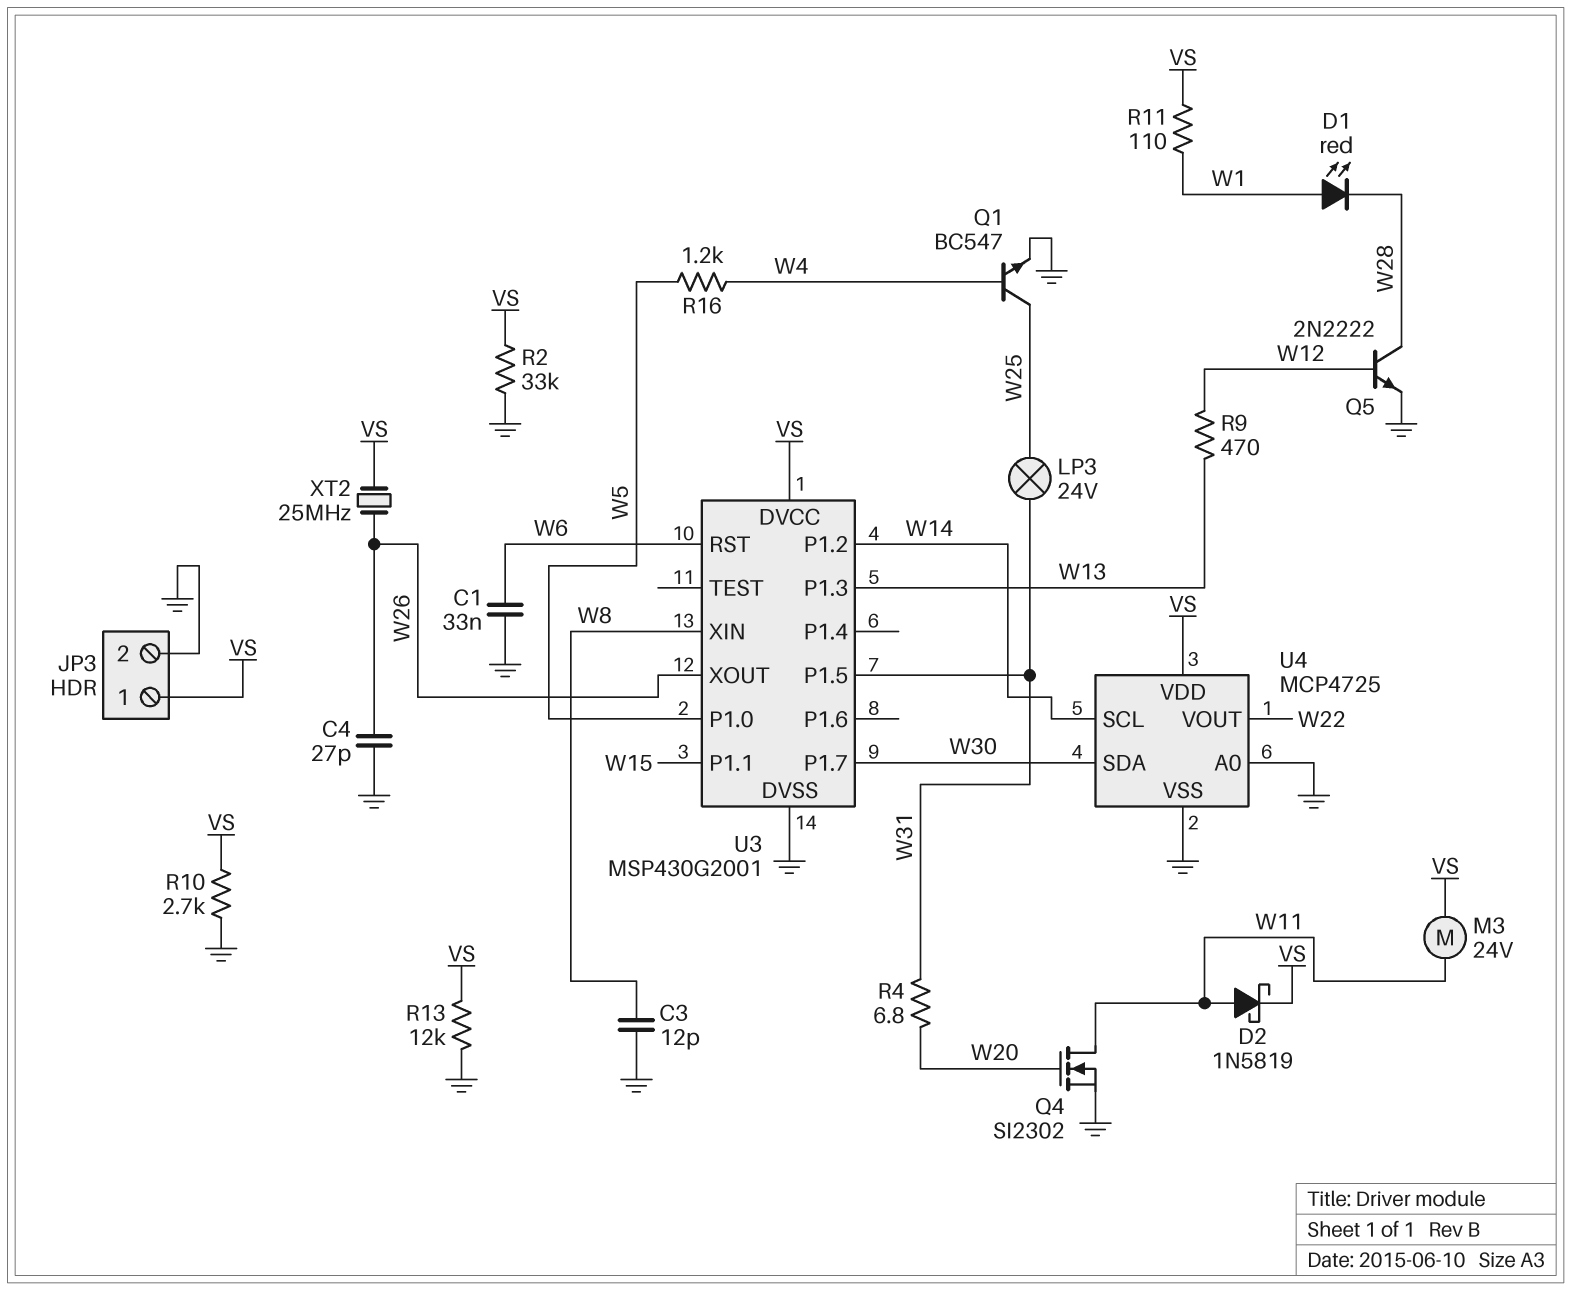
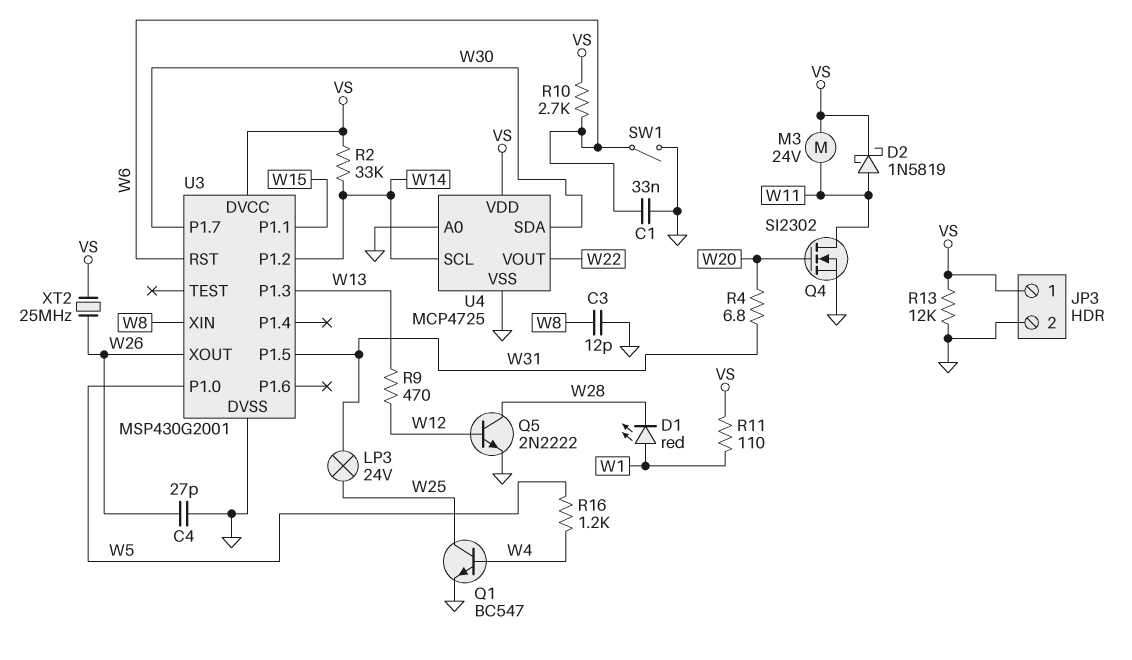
R2: 33k (GND, VS) -> 33k (VS, W14)
R10: 2.7k (GND, VS) -> 2.7k (VS, W6)
SW1: none -> switch (GND, W6)

